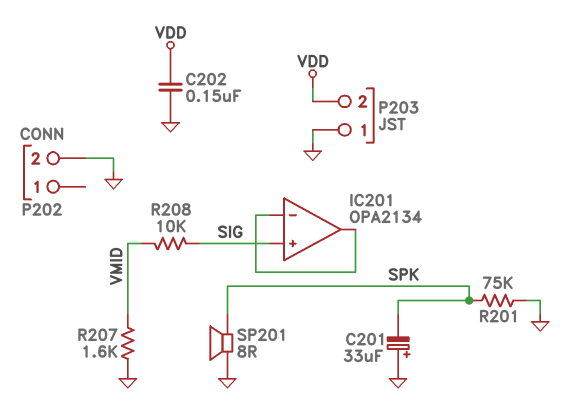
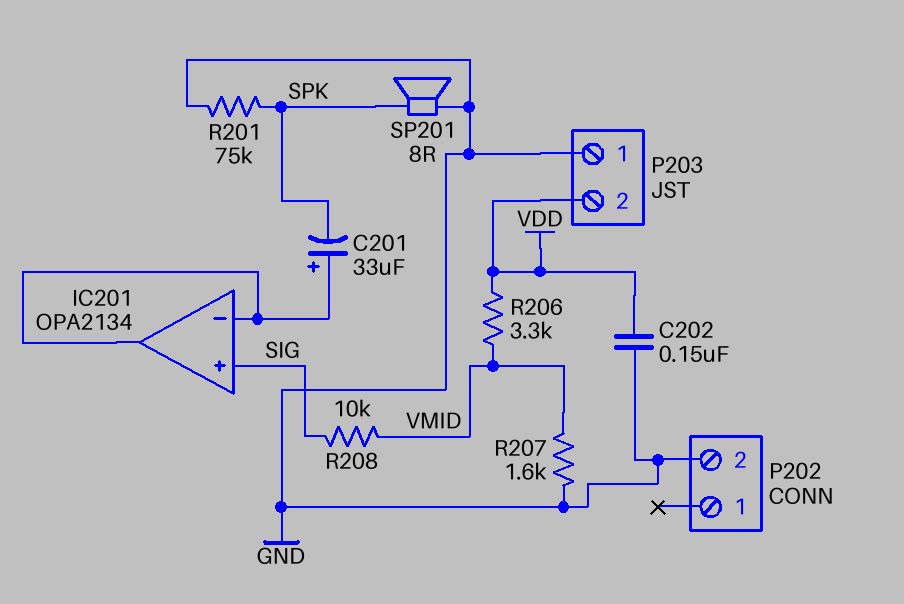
C201: 33uF (plus GND, minus SPK) -> 33uF (plus IC201/in-, minus SPK)
R206: none -> 3.3k (VDD, VMID)

